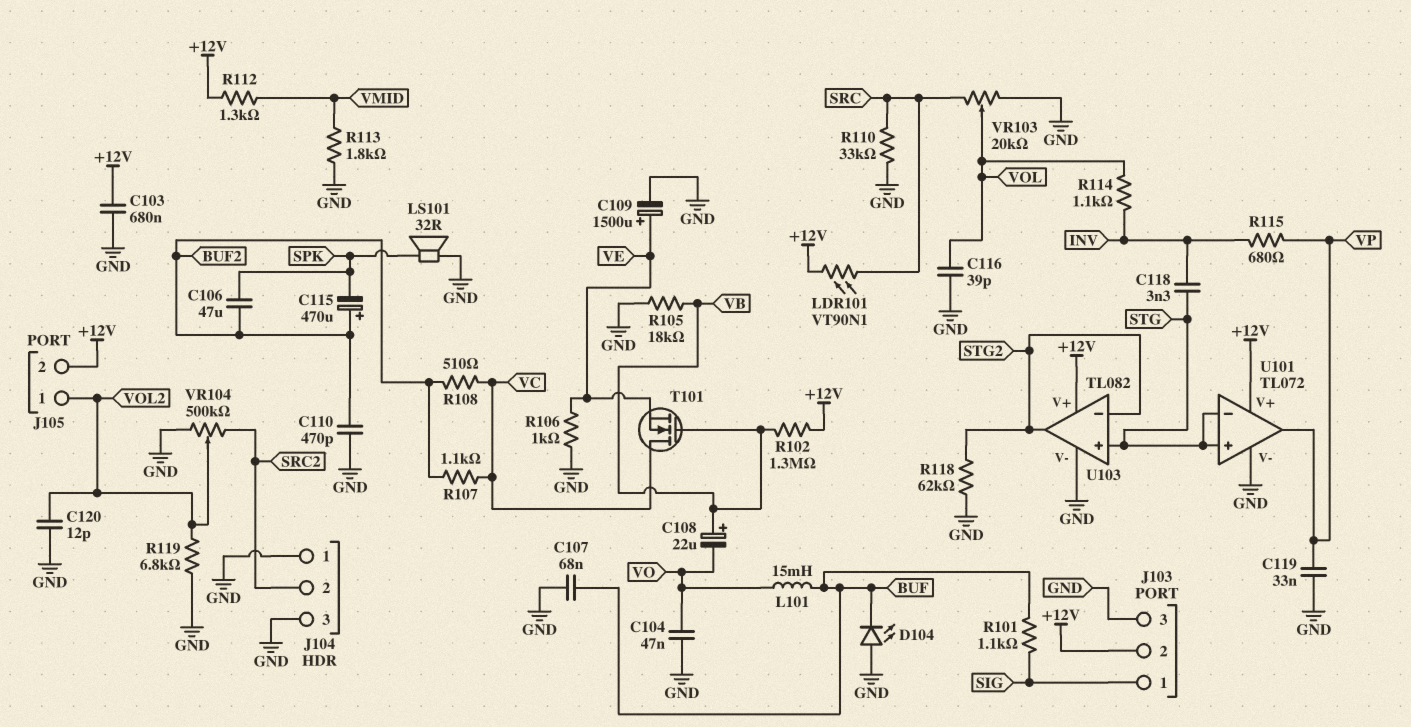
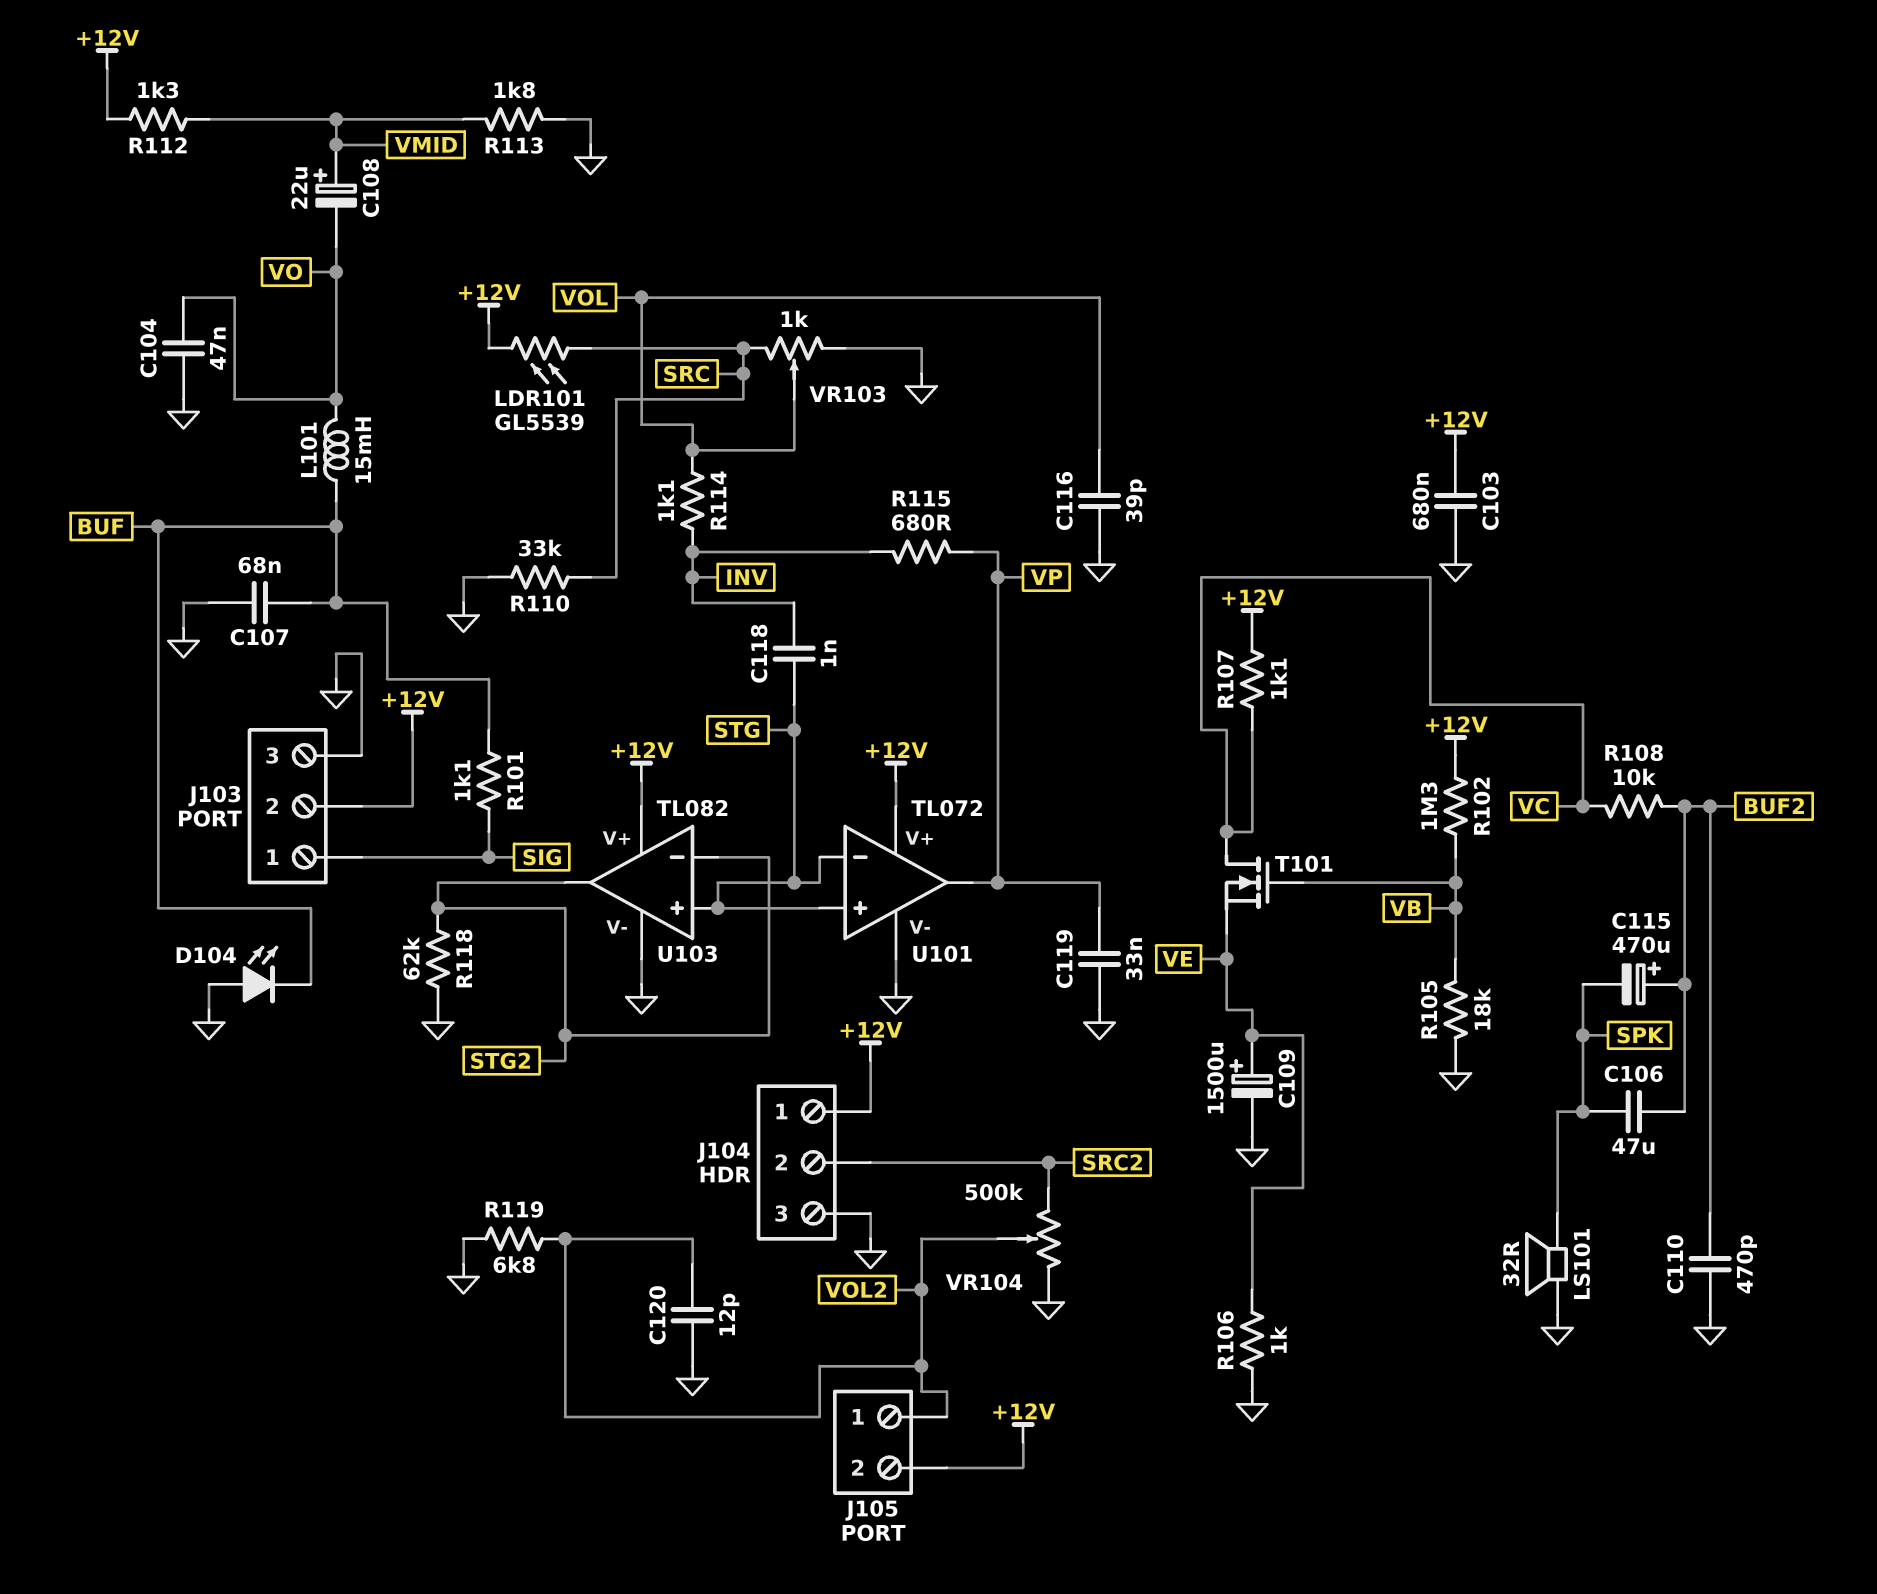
C108: 22uF (plus VB, minus VO) -> 22uF (plus VMID, minus VO)
C118: 3.3nF (INV, STG) -> 1nF (INV, STG)
J104 pin 1: GND -> +12V
LDR101: VT90N1 (+12V, SRC) -> GL5539 (+12V, SRC)
R107: 1.1k (BUF2, VC) -> 1.1k (+12V, VC)
R108: 510 (BUF2, VC) -> 10k (BUF2, VC)
VR103: 20k (GND, SRC, wiper VOL) -> 1k (GND, SRC, wiper VOL)

